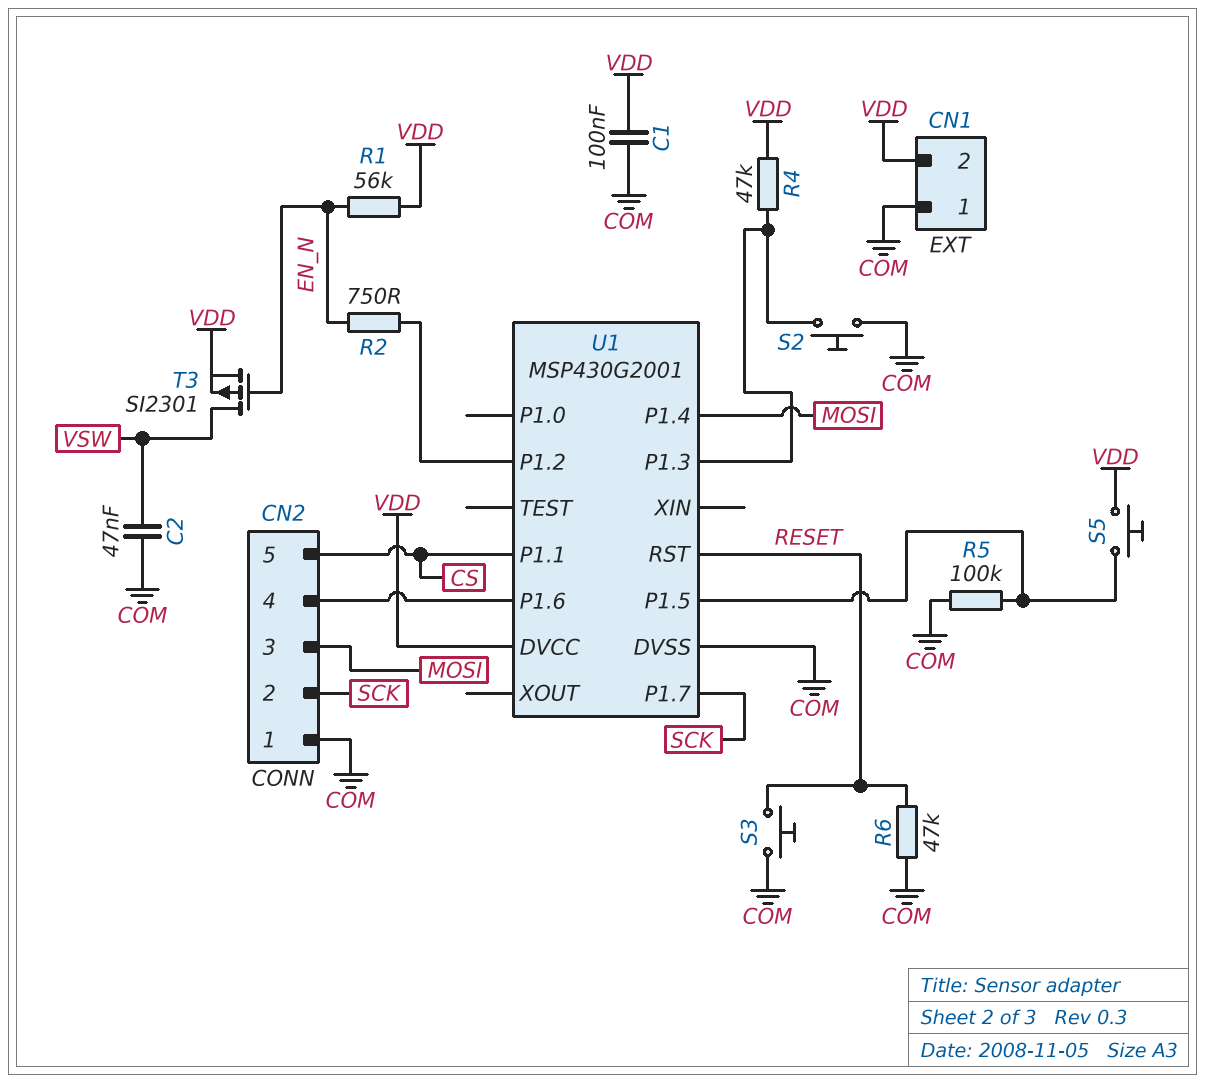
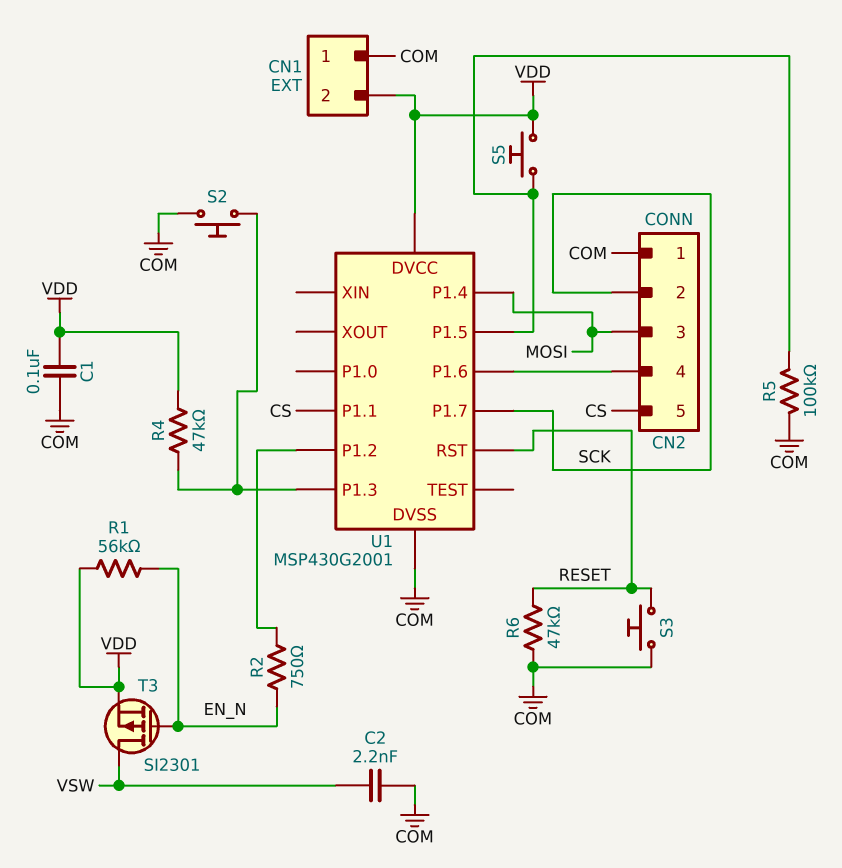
C2: 47nF (COM, VSW) -> 2.2nF (COM, VSW)

